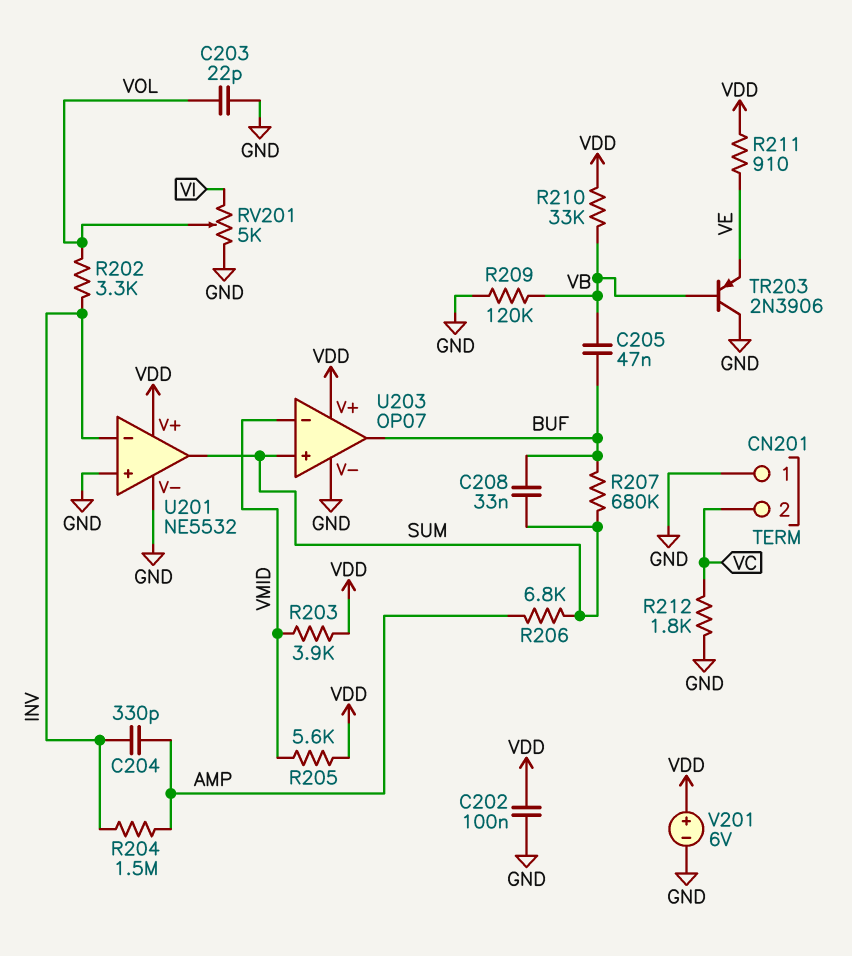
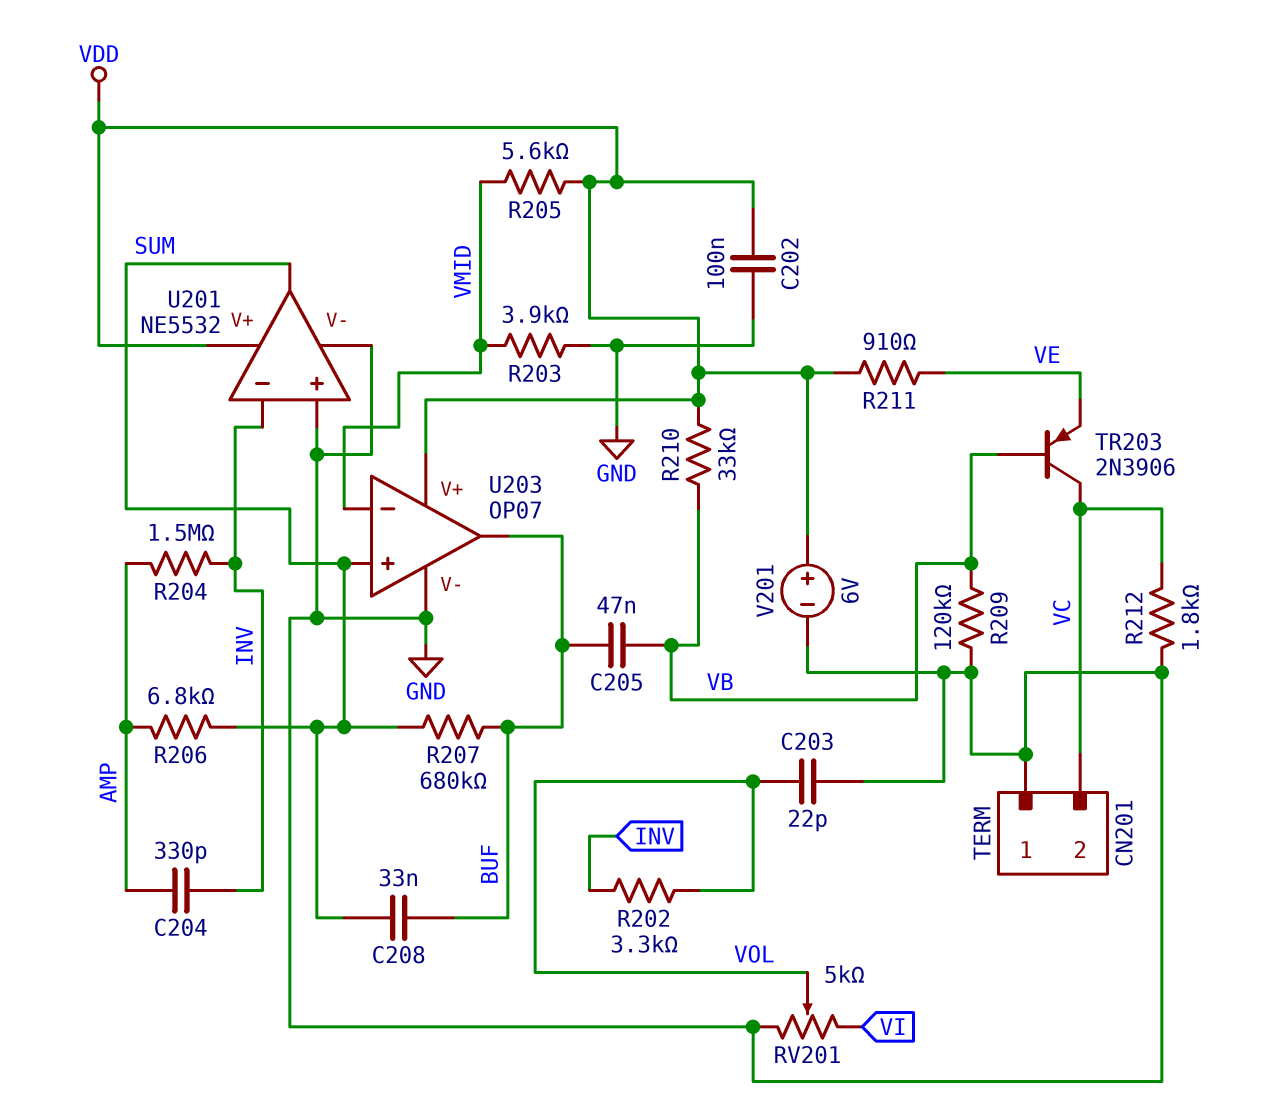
R203: 3.9k (VDD, VMID) -> 3.9k (GND, VMID)
TR203: PNP 2N3906 (B VB, C GND, E VE) -> PNP 2N3906 (B VB, C VC, E VE)

